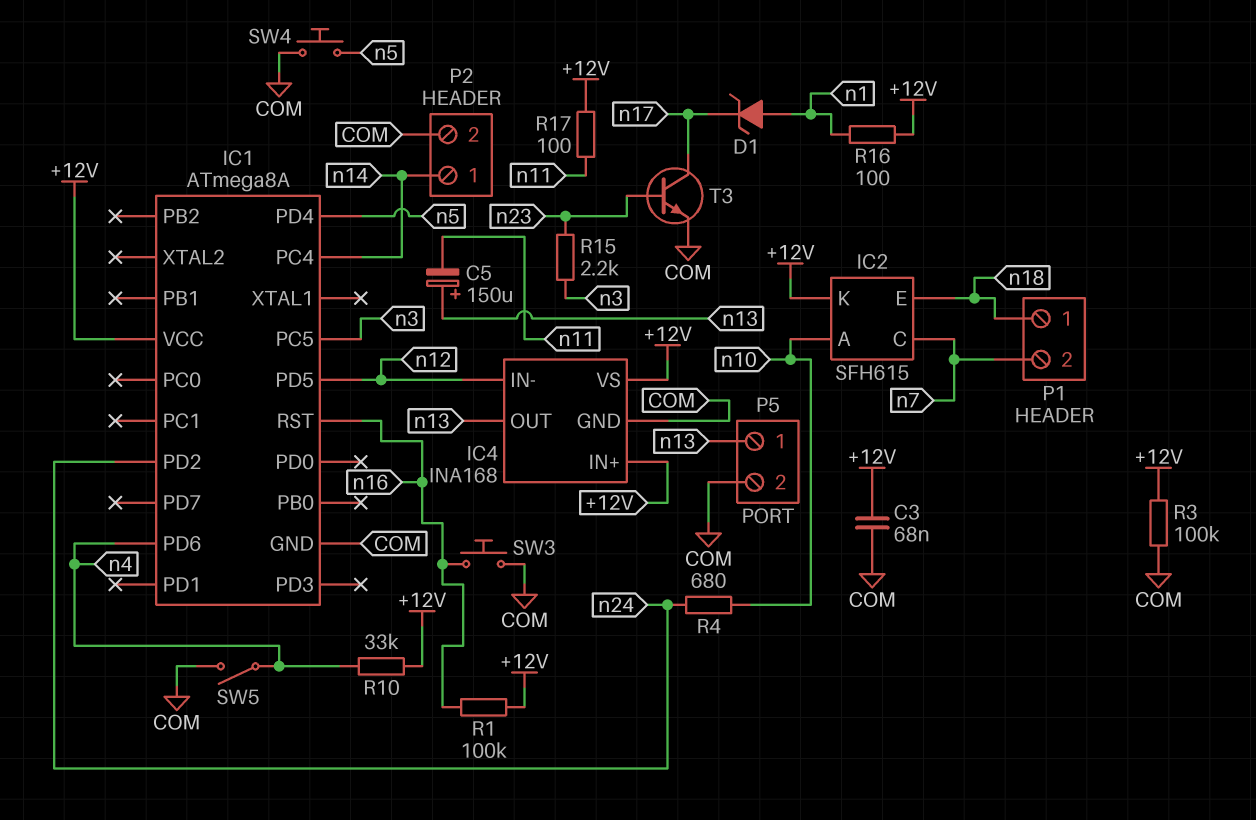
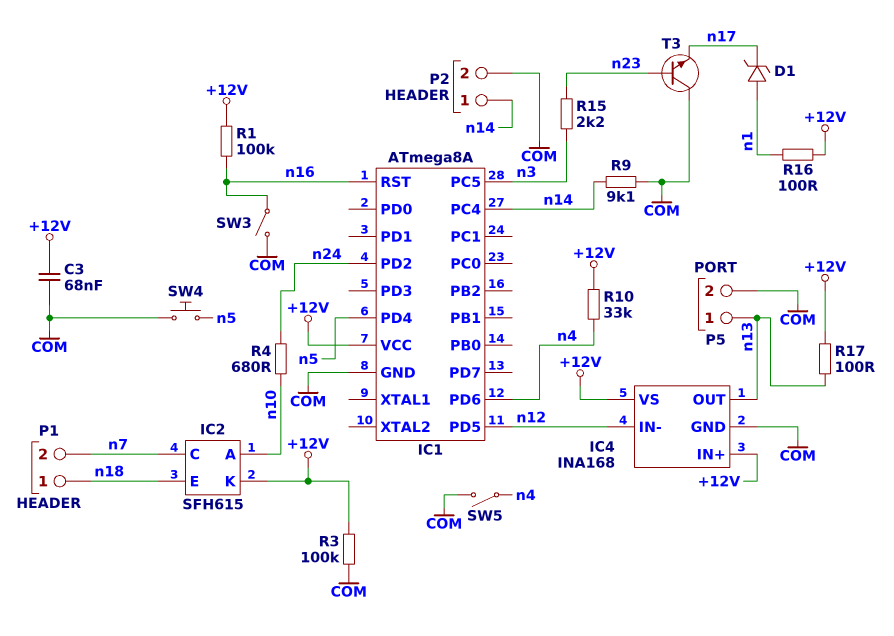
C5: 150uF (plus n13, minus n11) -> none
R9: none -> 9.1k (COM, n14)
R17: 100 (+12V, n11) -> 100 (+12V, n13)
SW3: button (COM, n16) -> switch (COM, n16)
T3: NPN (B n23, C n17, E COM) -> NPN (B n23, C COM, E n17)

